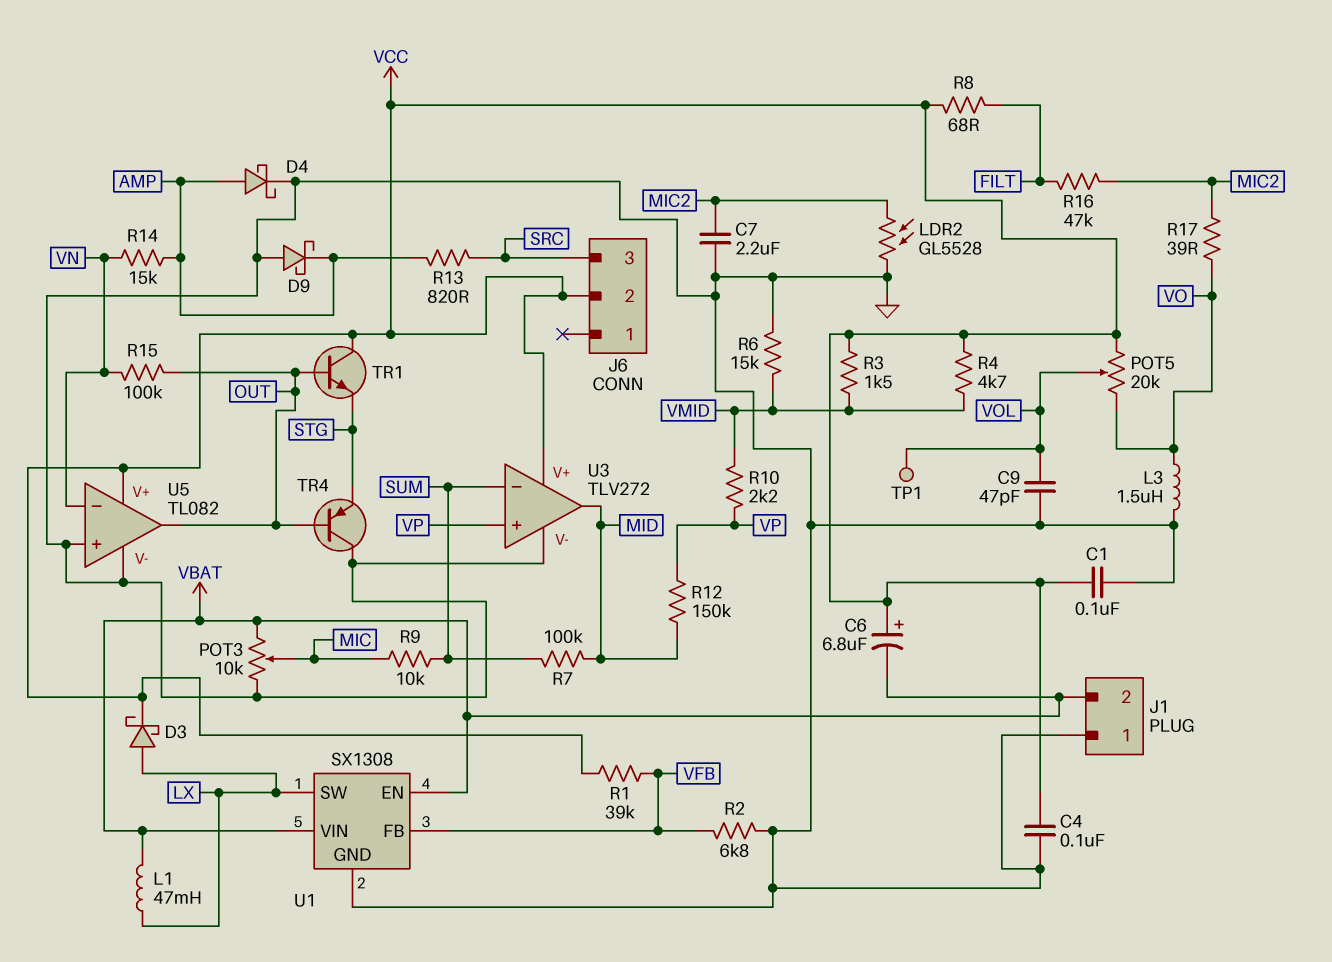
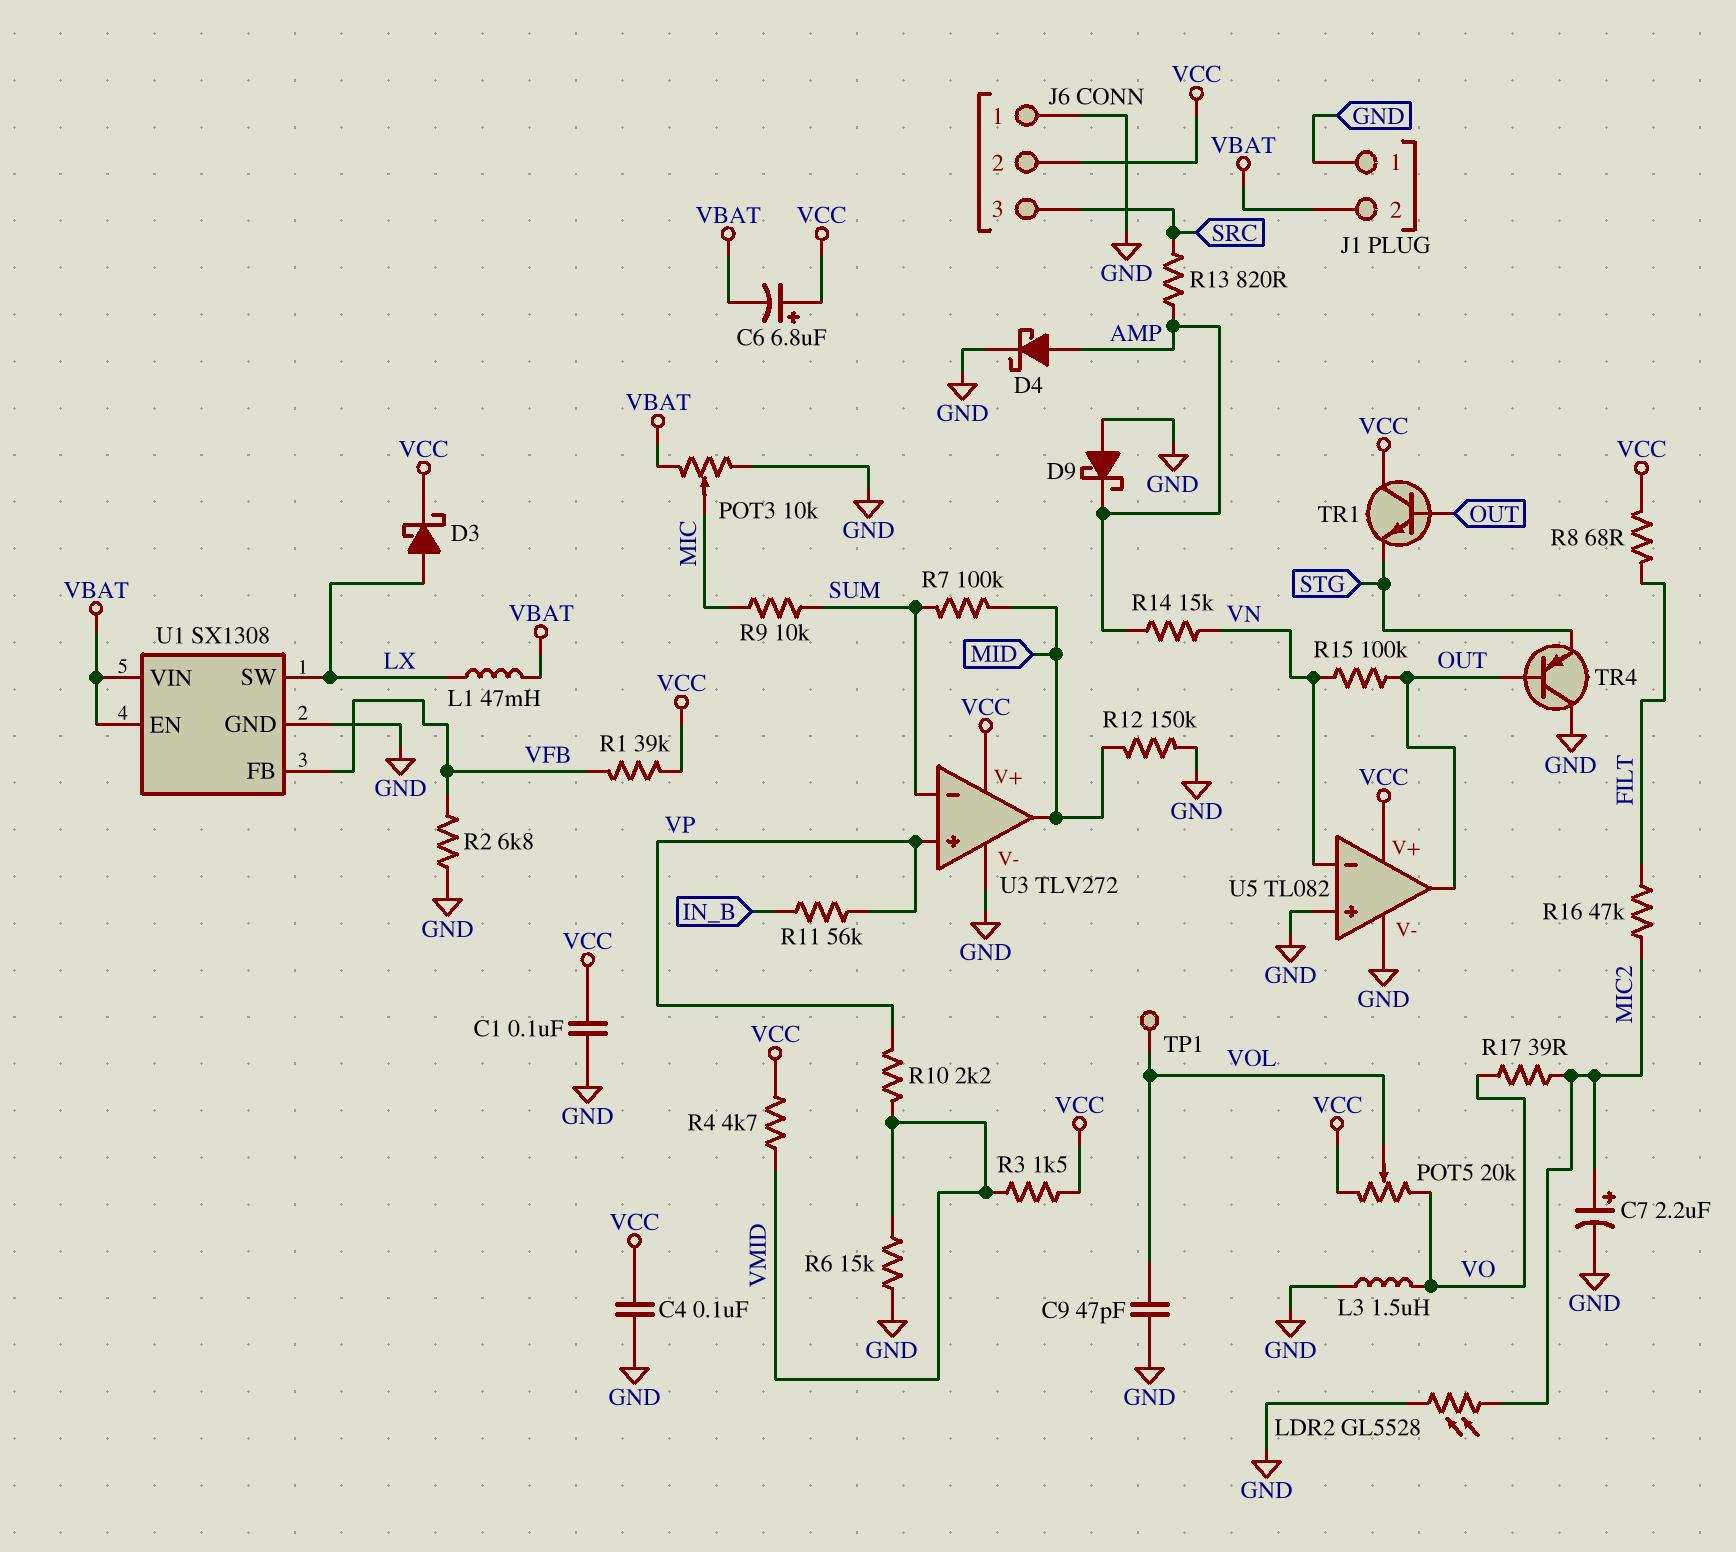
C7: 2.2uF (GND, MIC2) -> 2.2uF (plus MIC2, minus GND)
J6 pin 1: none -> GND
R11: none -> 56k (IN_B, VP)
R12: 150k (MID, VP) -> 150k (GND, MID)

